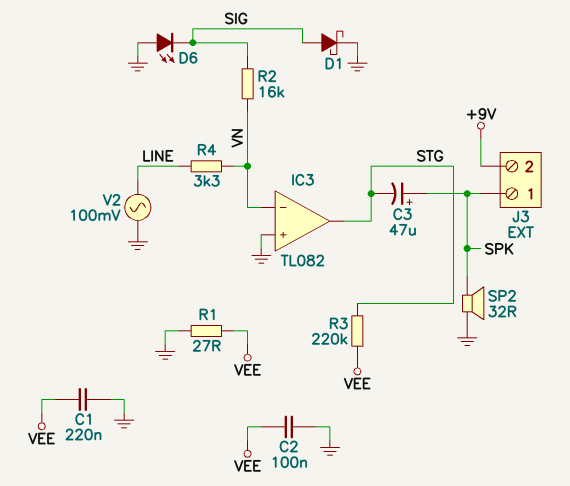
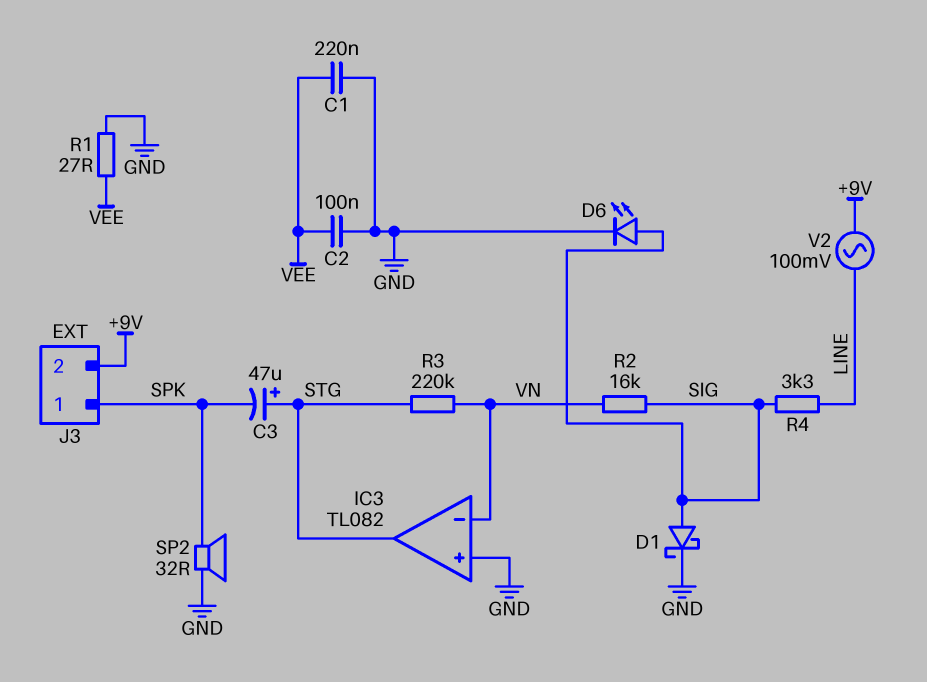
C3: 47uF (plus SPK, minus STG) -> 47uF (plus STG, minus SPK)
D6: LED (A GND, K SIG) -> LED (A SIG, K GND)
R3: 220k (STG, VEE) -> 220k (STG, VN)
R4: 3.3k (LINE, VN) -> 3.3k (LINE, SIG)
V2: AC 100mV (GND, LINE) -> AC 100mV (+9V, LINE)

